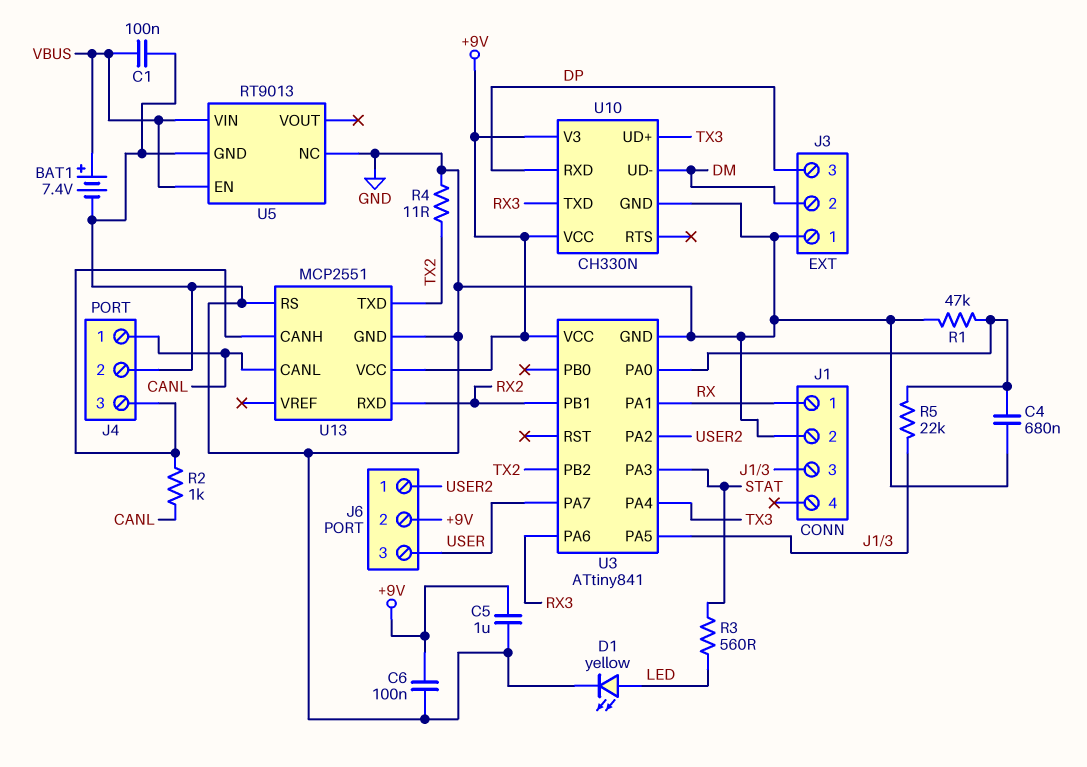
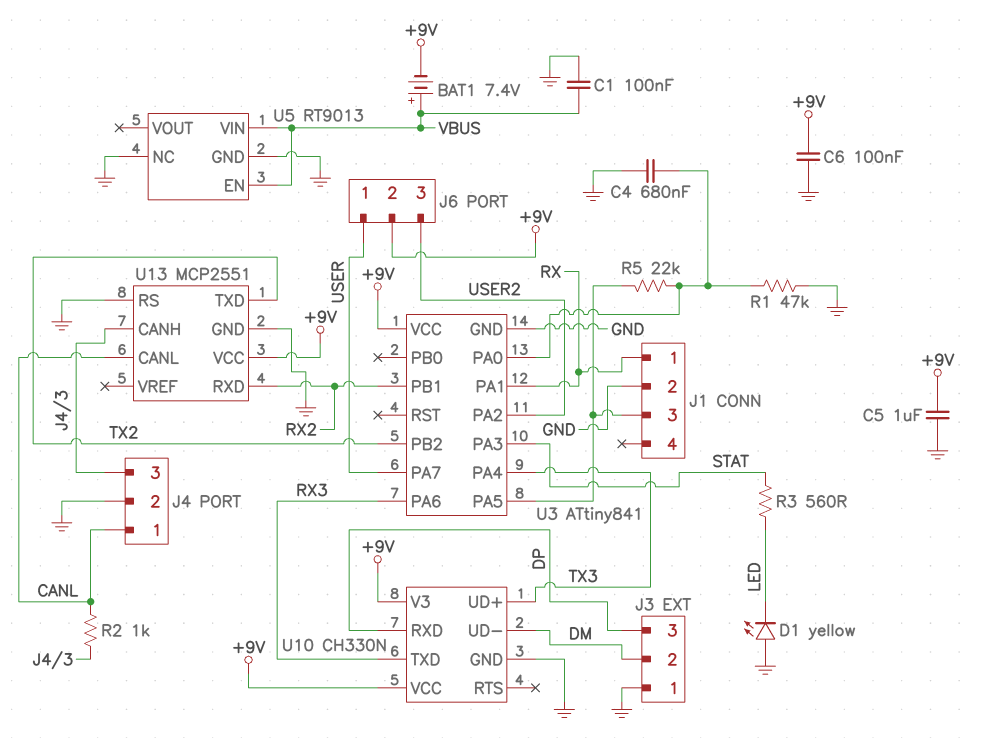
BAT1: 7.4V (plus VBUS, minus GND) -> 7.4V (plus VBUS, minus +9V)
D1: LED yellow (A LED, K GND) -> LED yellow (A GND, K LED)
J6 pin 1: USER2 -> USER
J6 pin 3: USER -> USER2
R4: 11 (GND, TX2) -> none

